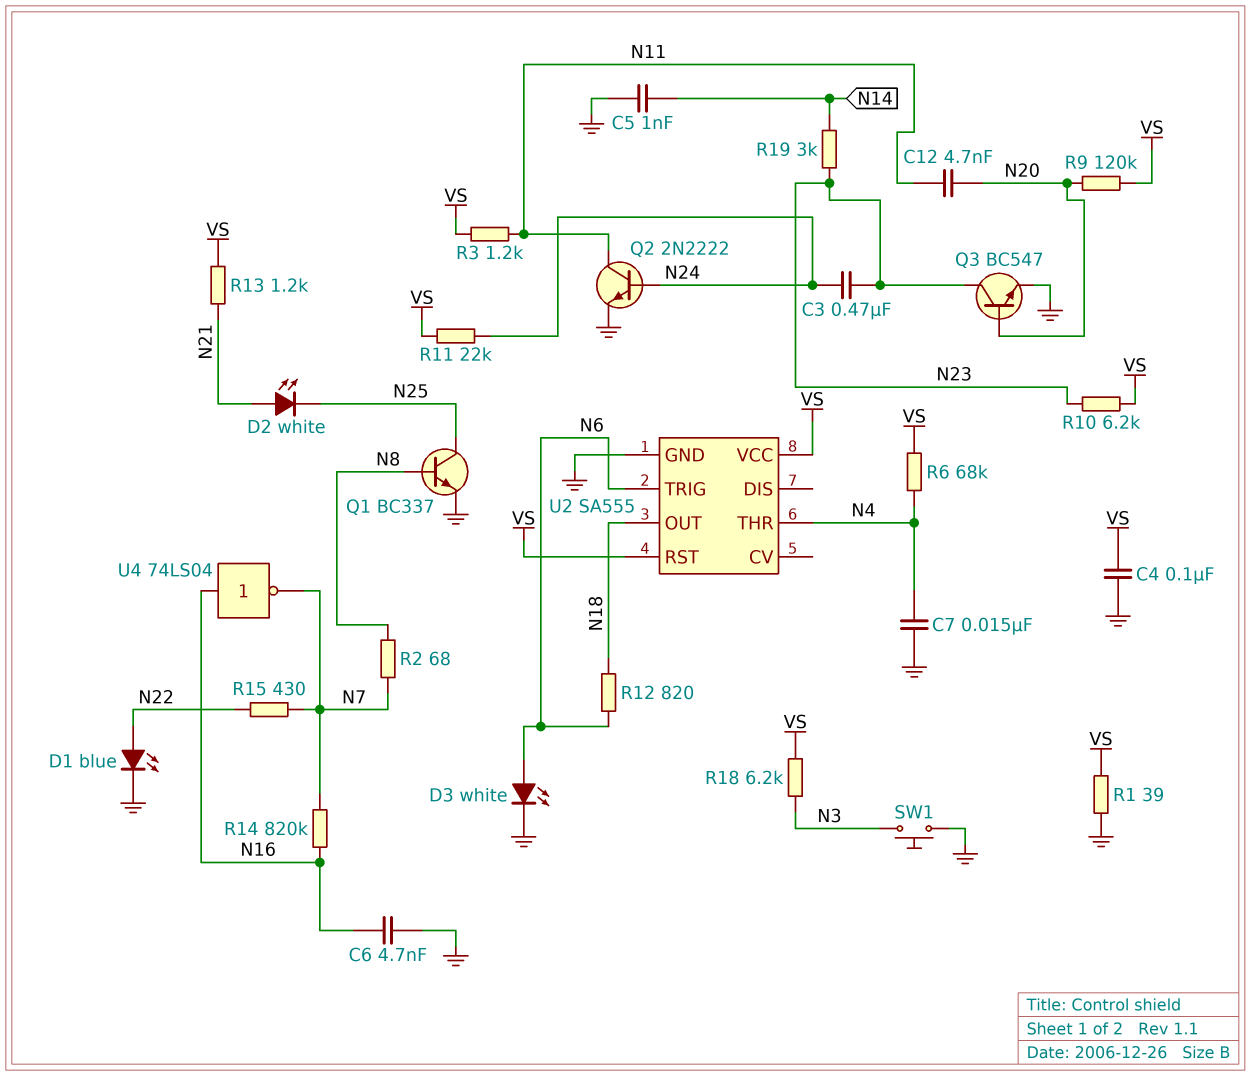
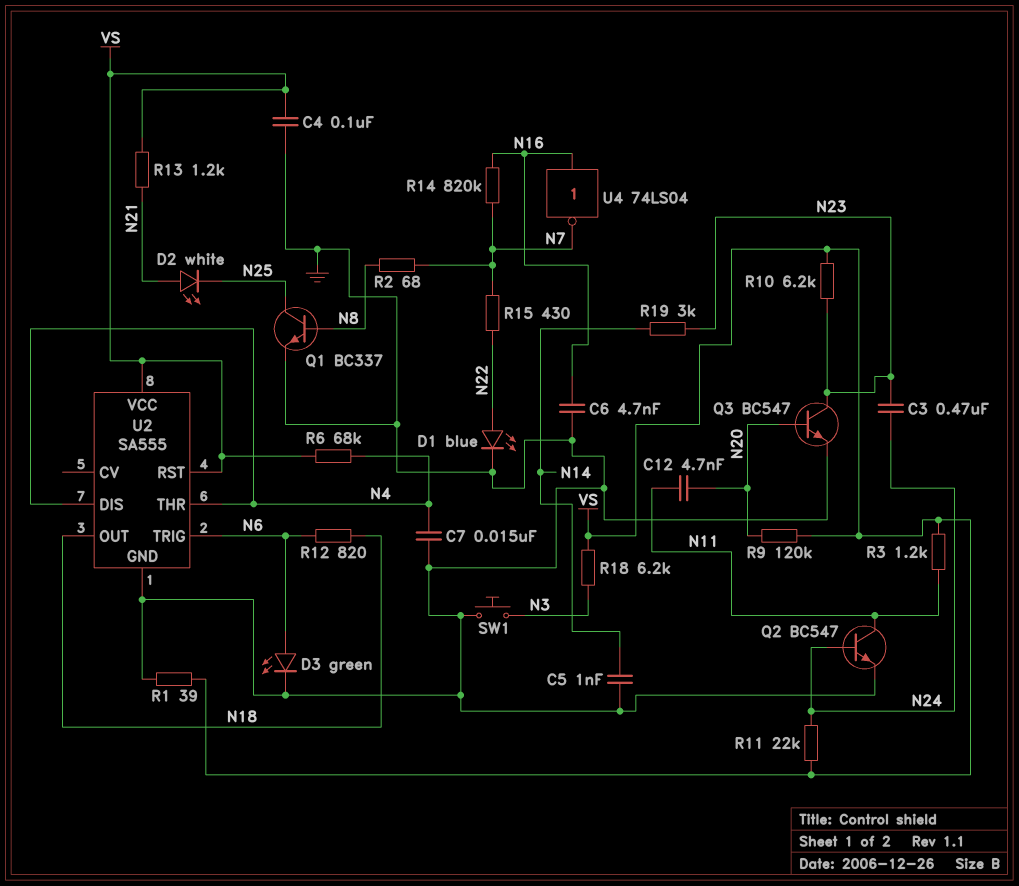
D3: LED white (A N6, K GND) -> LED green (A N6, K GND)
Q2: NPN 2N2222 (B N24, C N11, E GND) -> NPN BC547 (B N24, C N11, E GND)
U2 pin DIS: none -> N4

